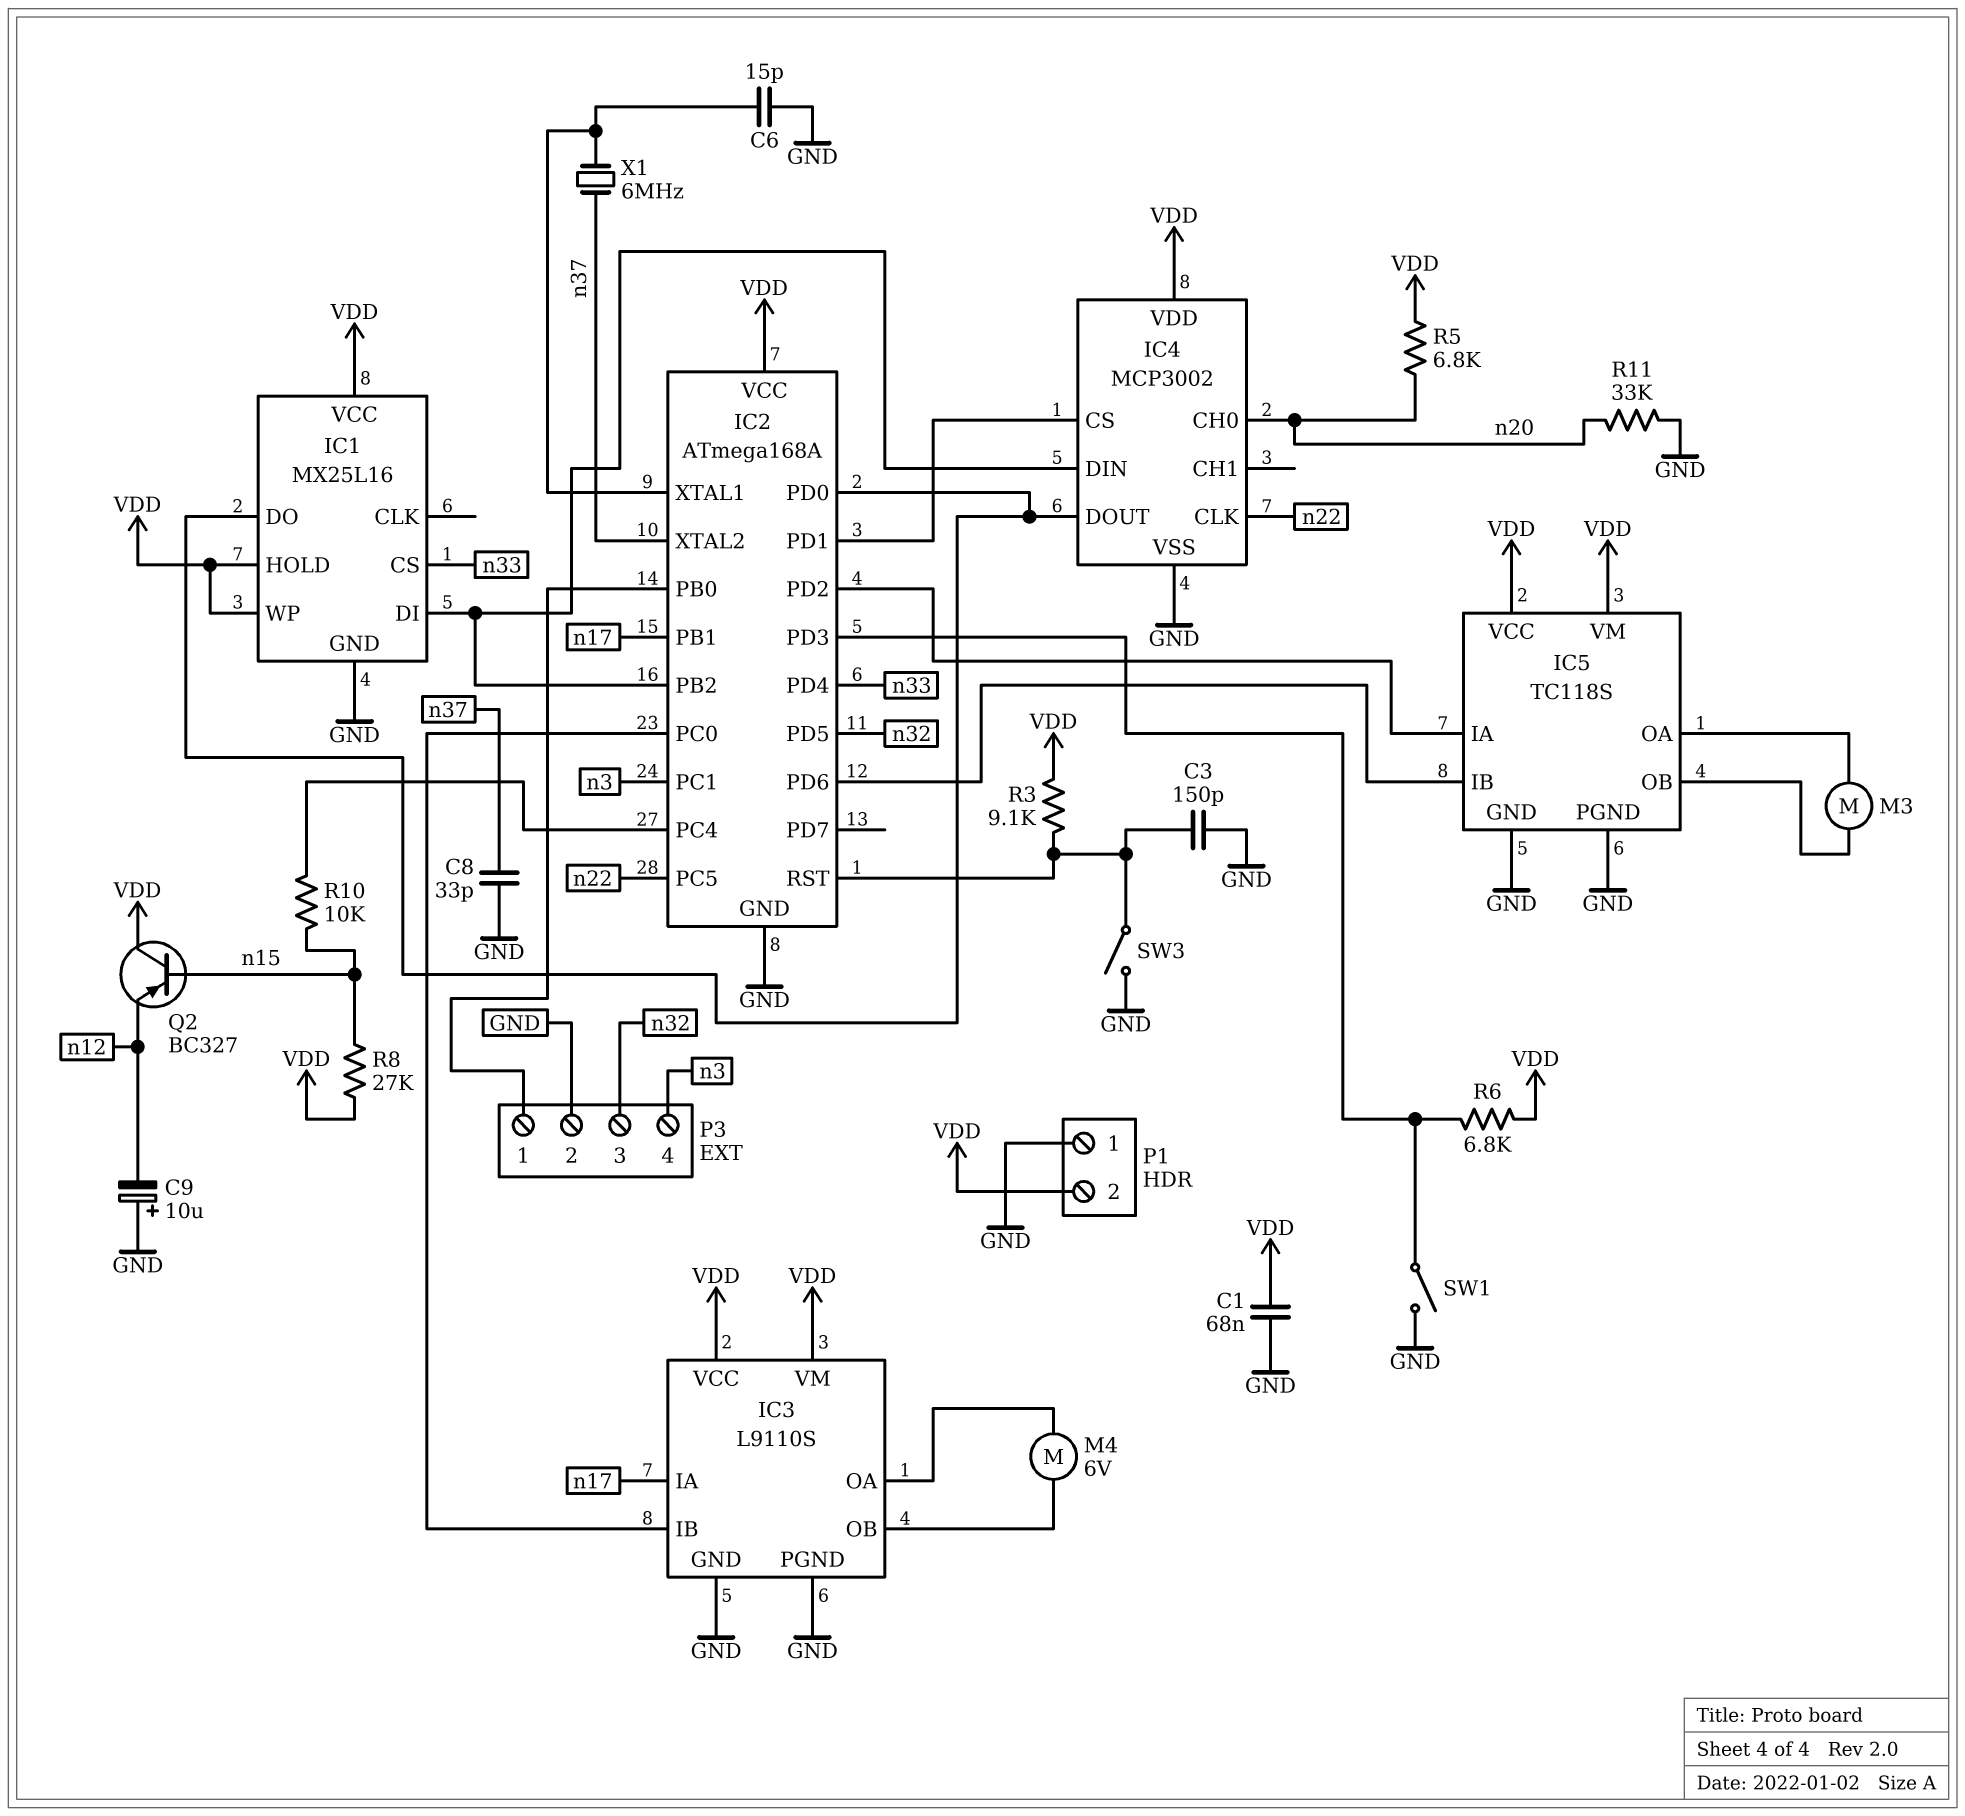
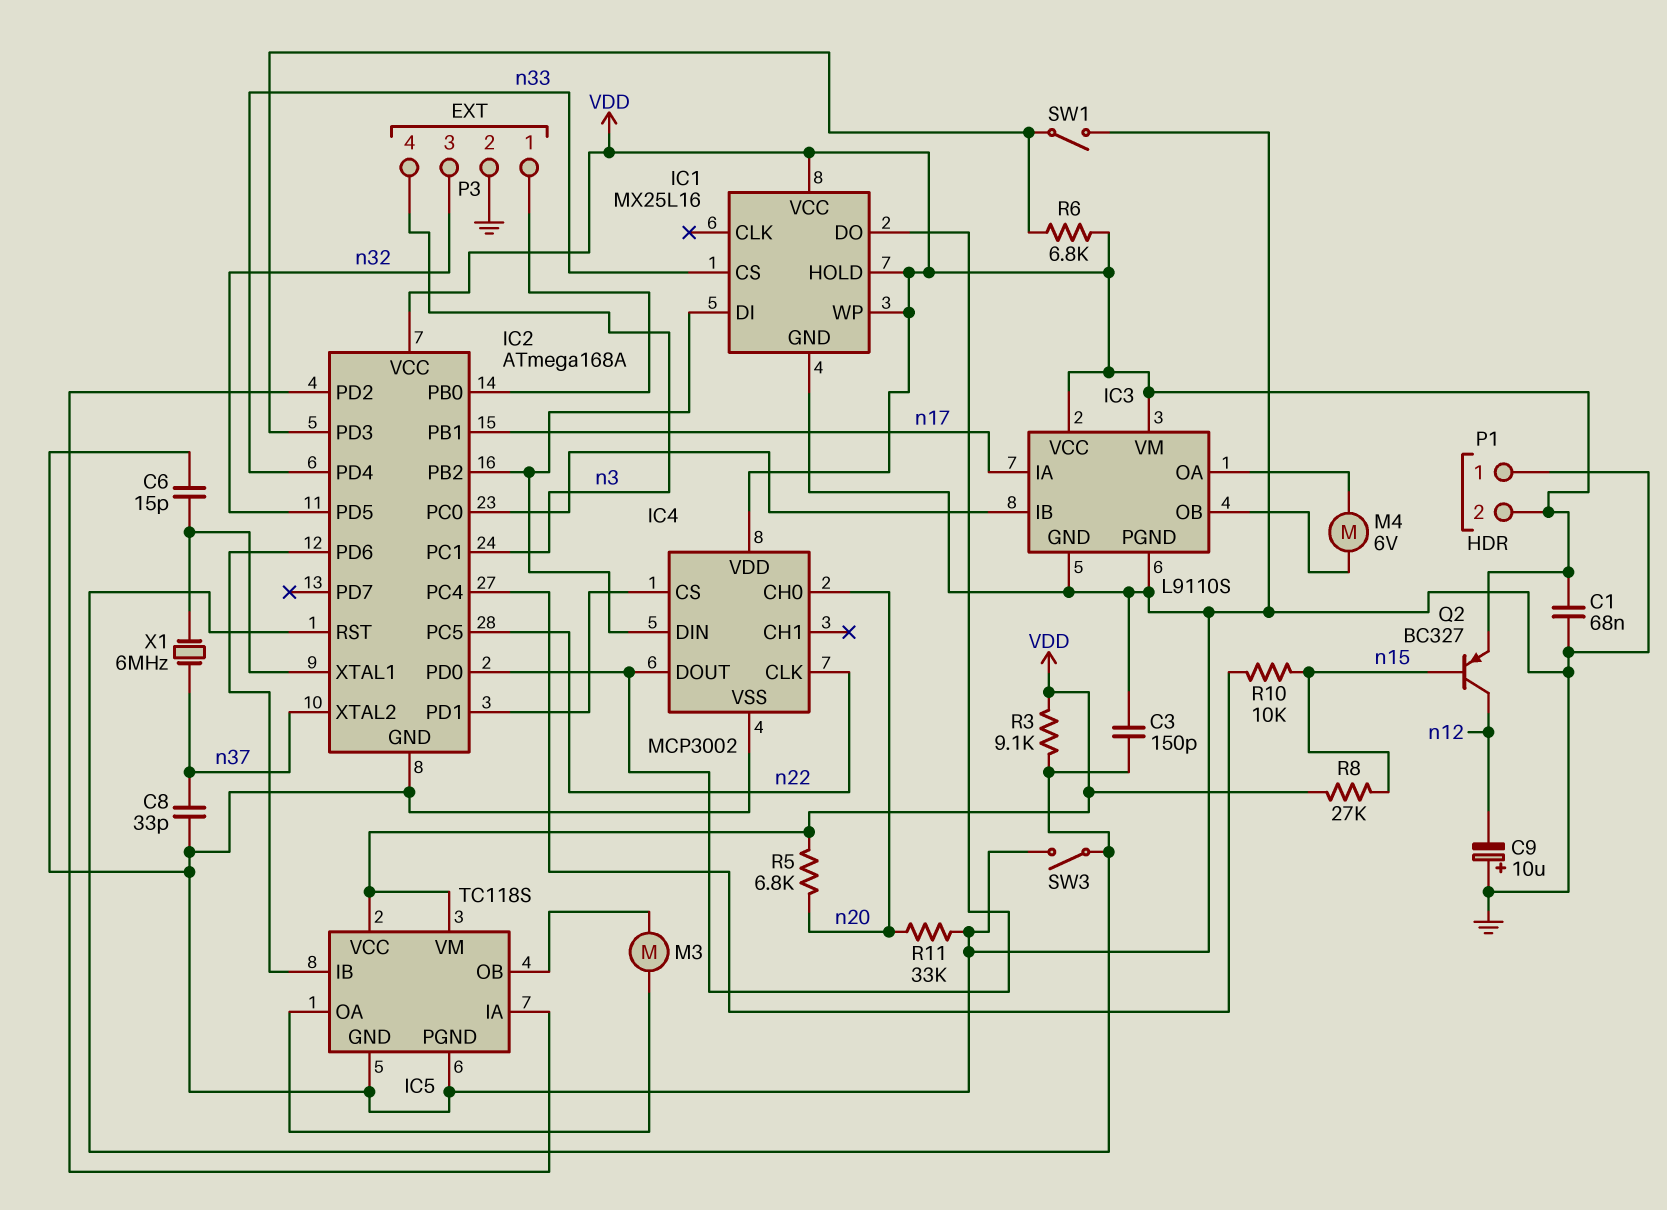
Q2: PNP BC327 (B n15, C VDD, E n12) -> PNP BC327 (B n15, C n12, E VDD)

